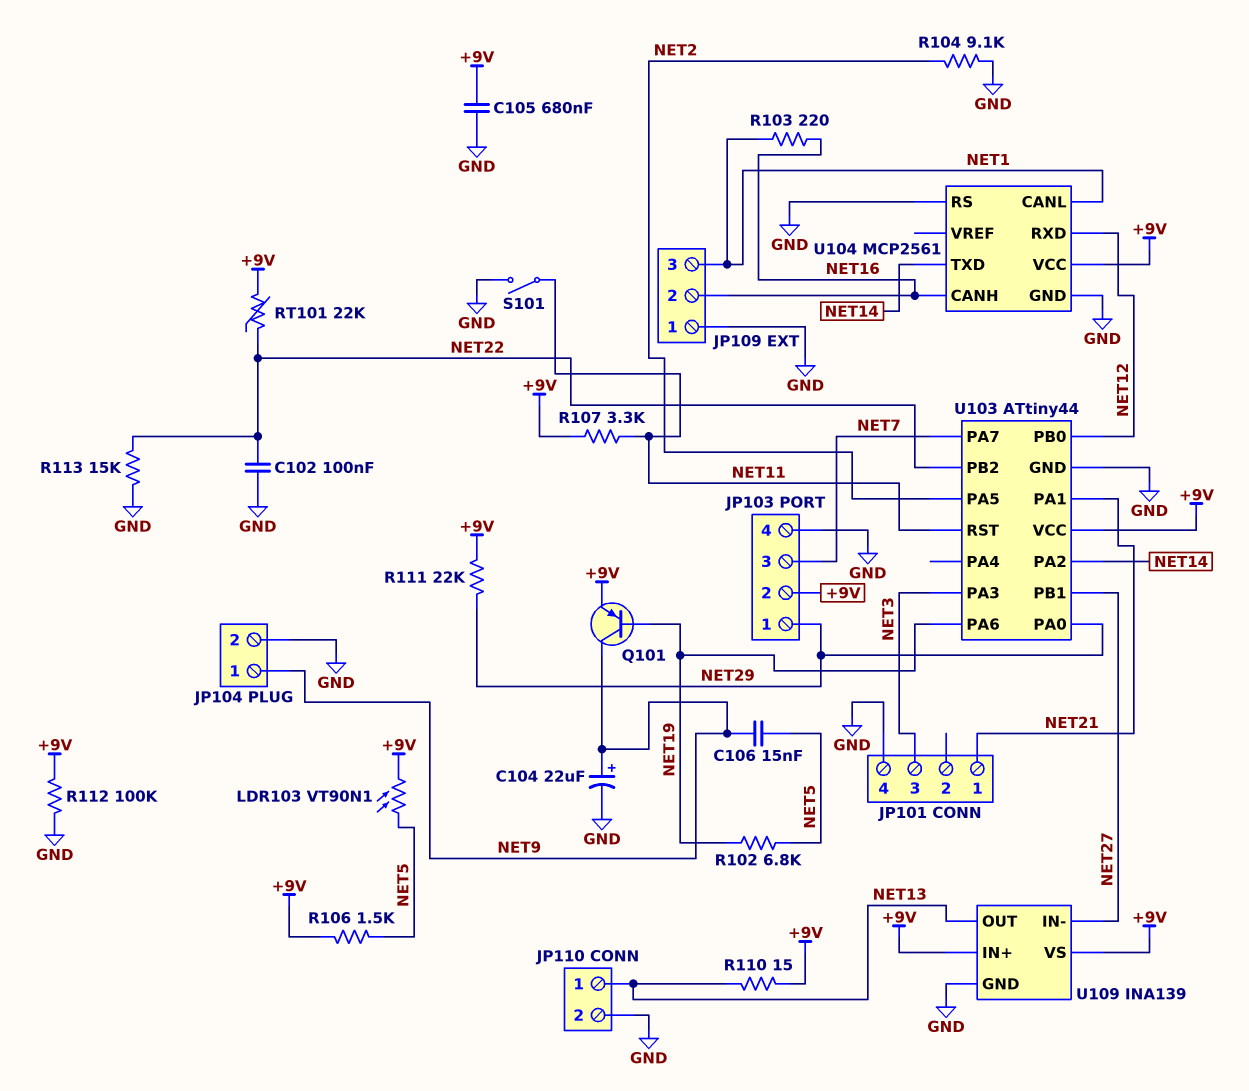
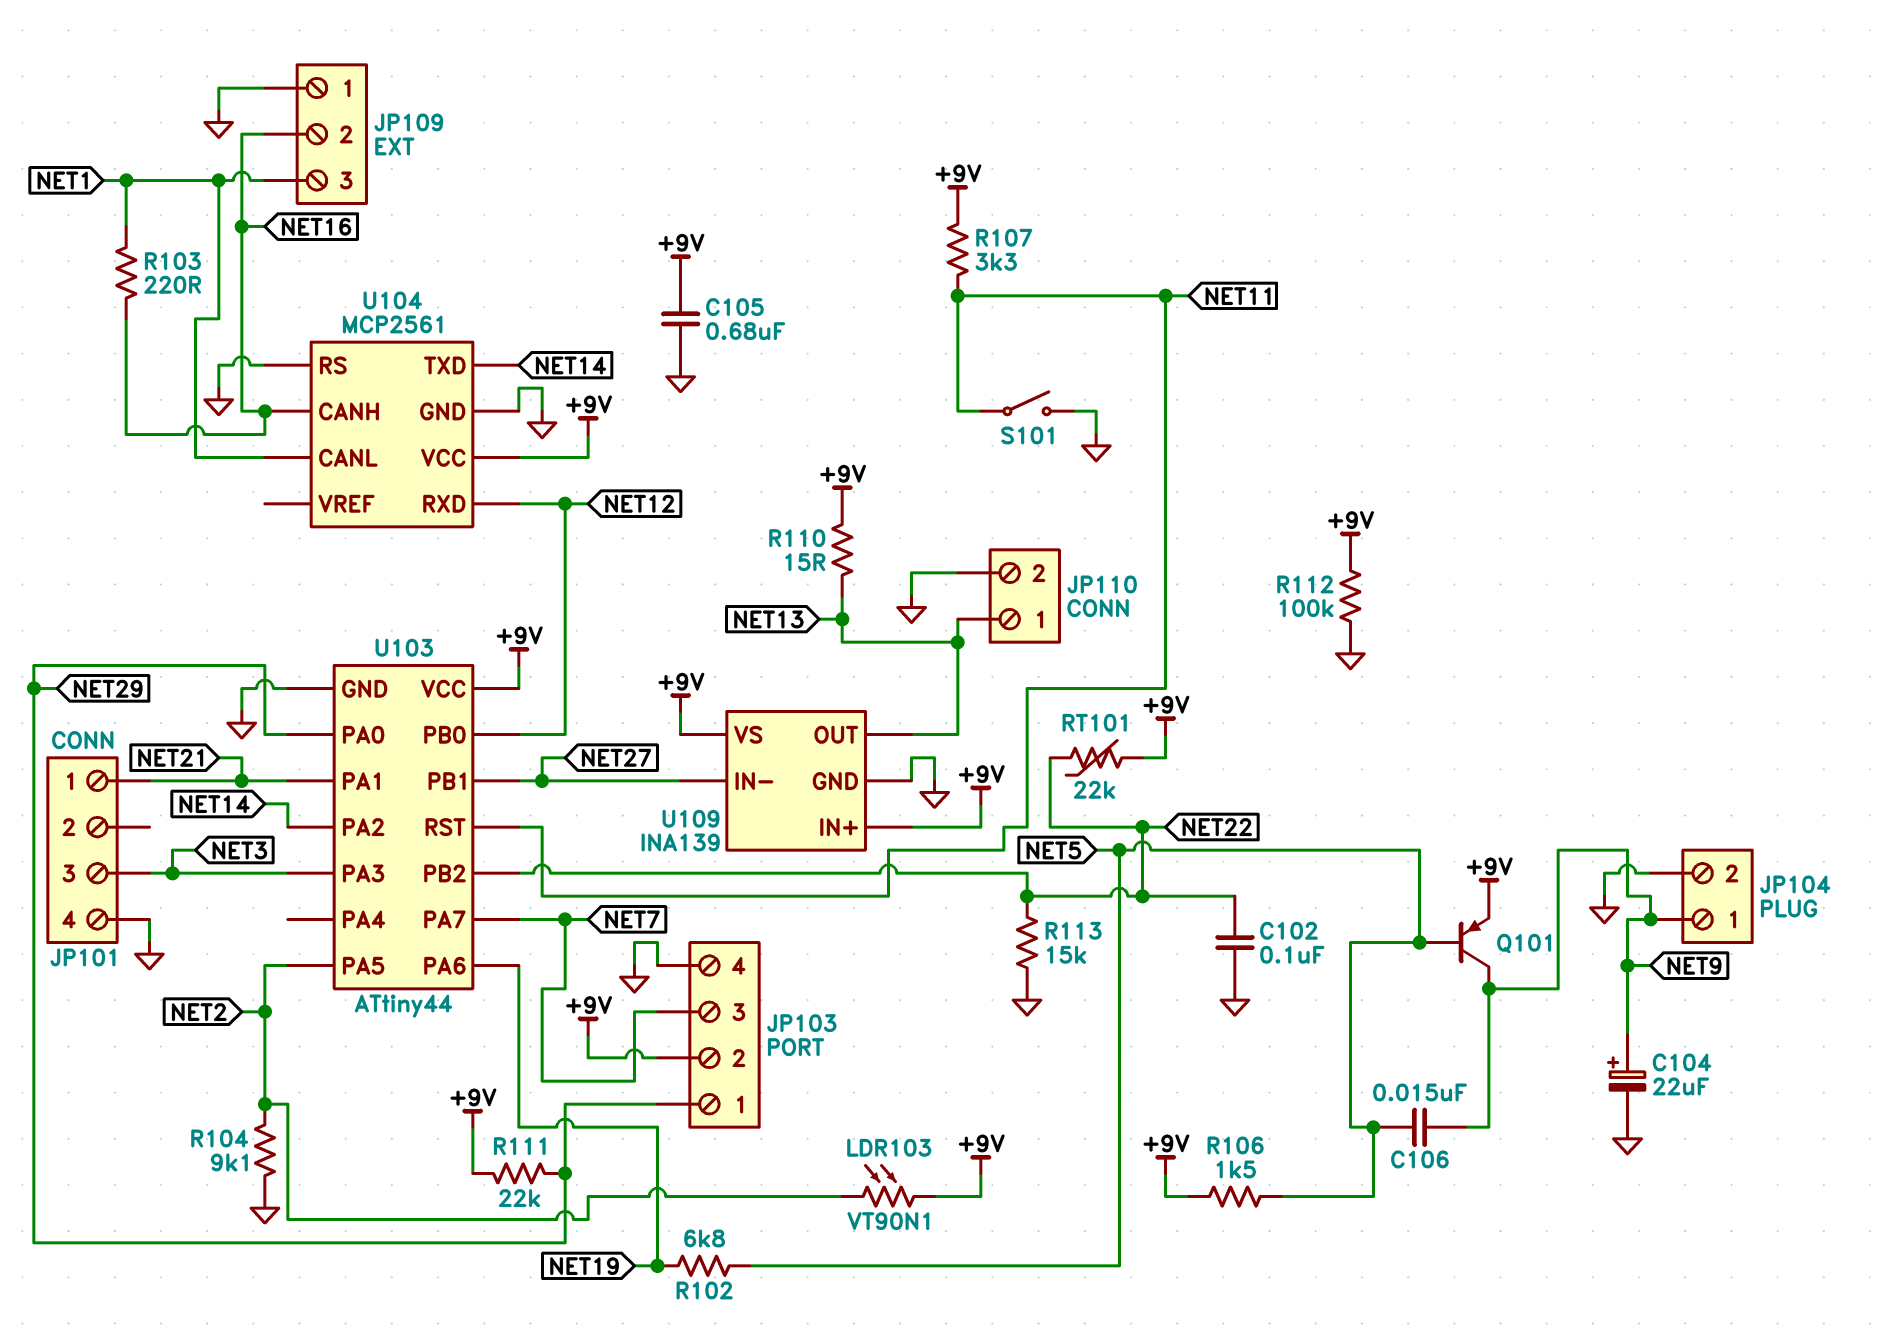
LDR103: VT90N1 (+9V, NET5) -> VT90N1 (+9V, NET2)
Q101: PNP (B NET19, C NET9, E +9V) -> PNP (B NET5, C NET9, E +9V)

